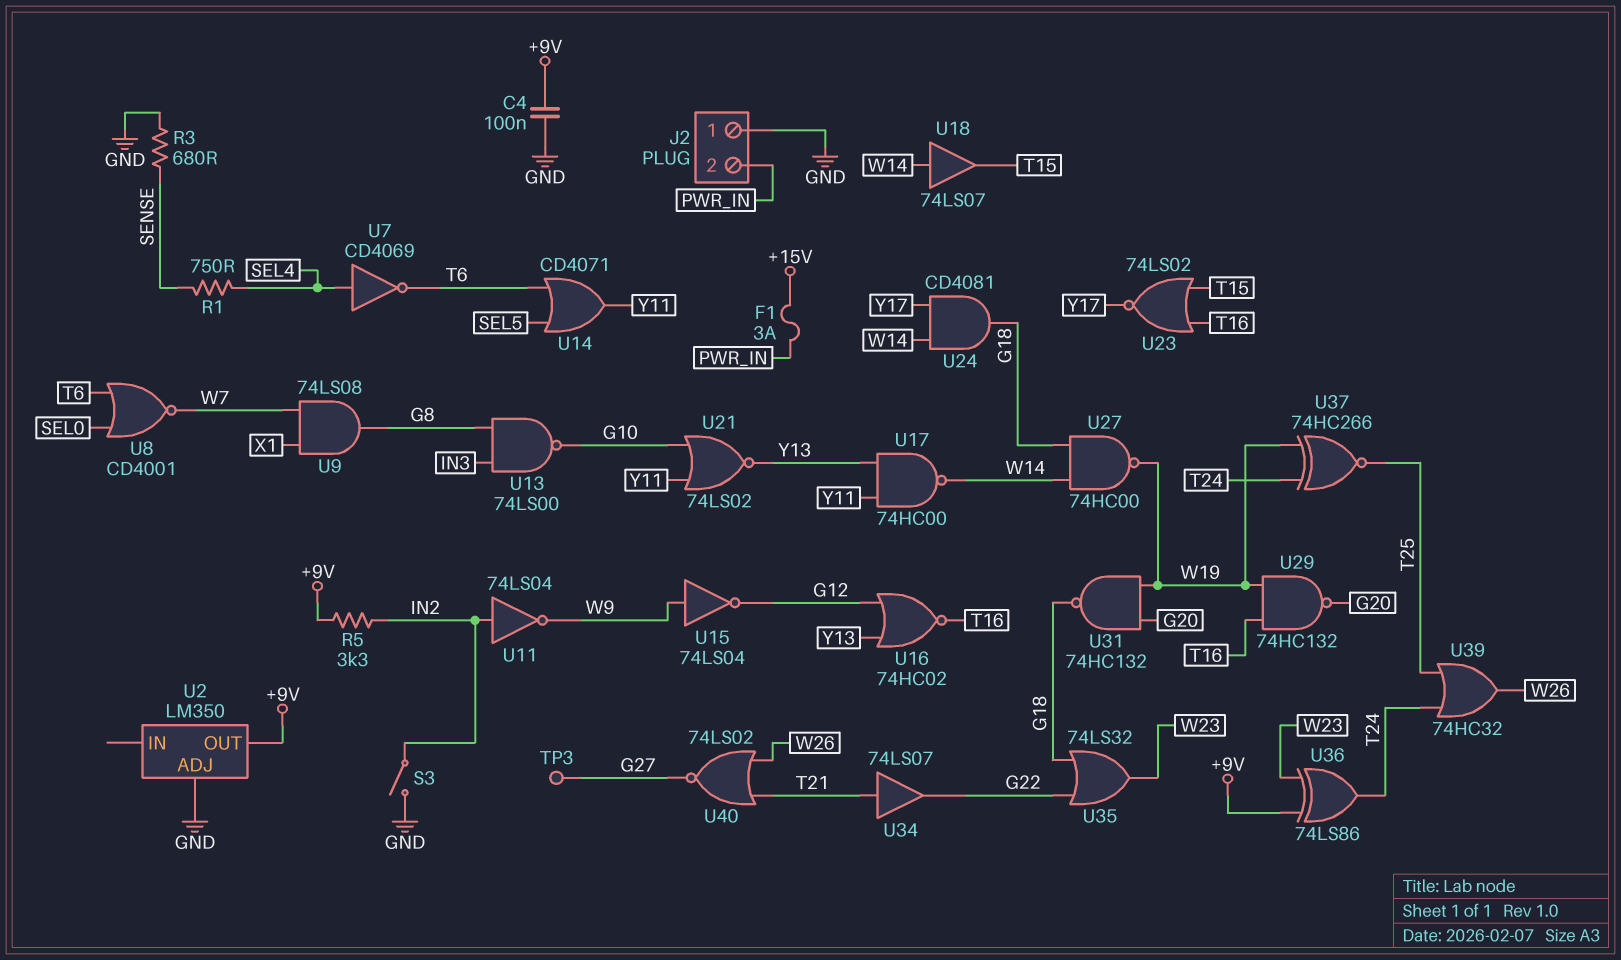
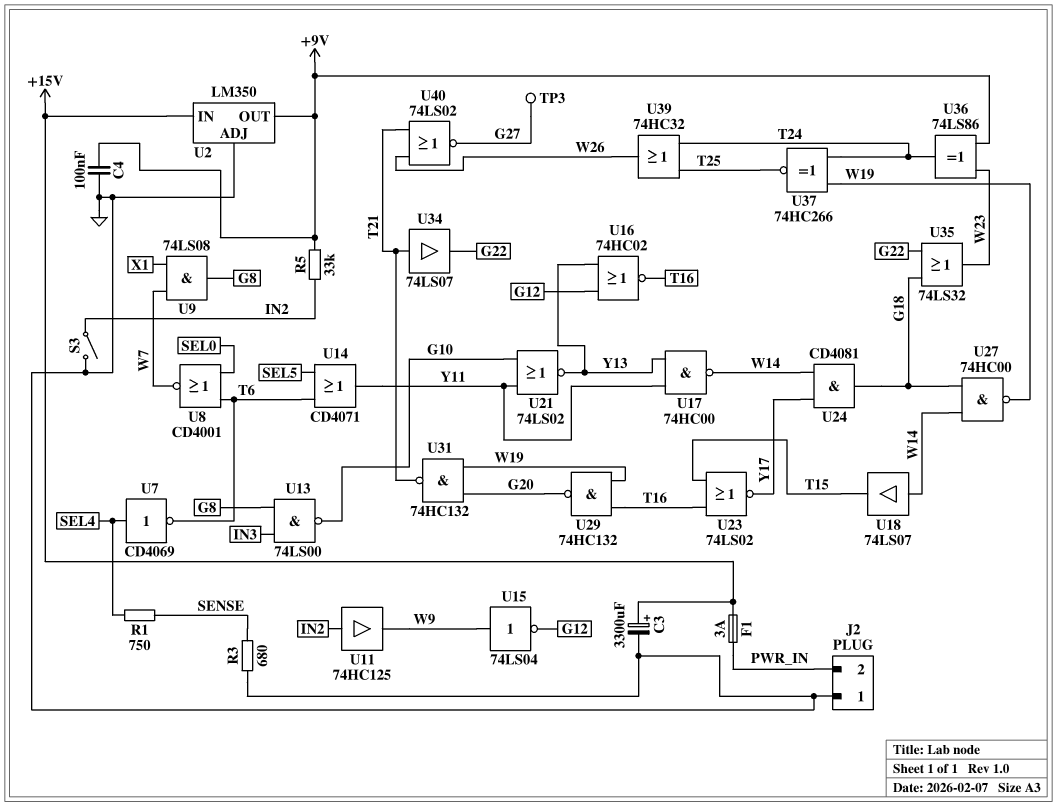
C3: none -> 3300uF (plus +15V, minus GND)
R5: 3.3k (+9V, IN2) -> 33k (+9V, IN2)
U2 pin IN: none -> +15V
U11: NOT 74LS04 (in IN2, out W9) -> buffer 74HC125 (in IN2, out W9)
U31: NAND 74HC132 (in G20, in W19, out G18) -> NAND 74HC132 (in G20, in W19, out T21)

